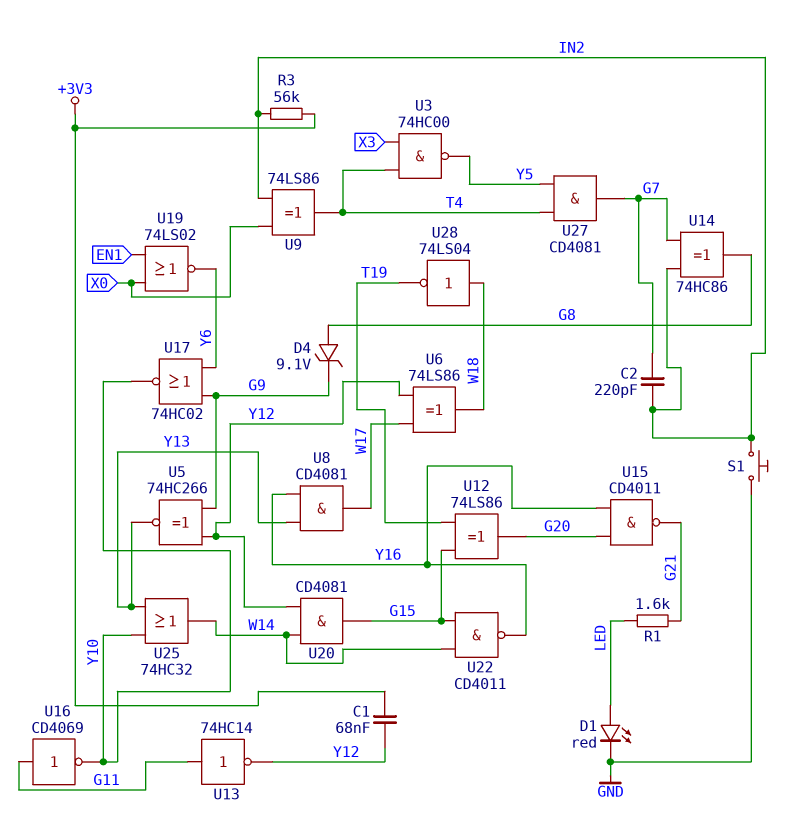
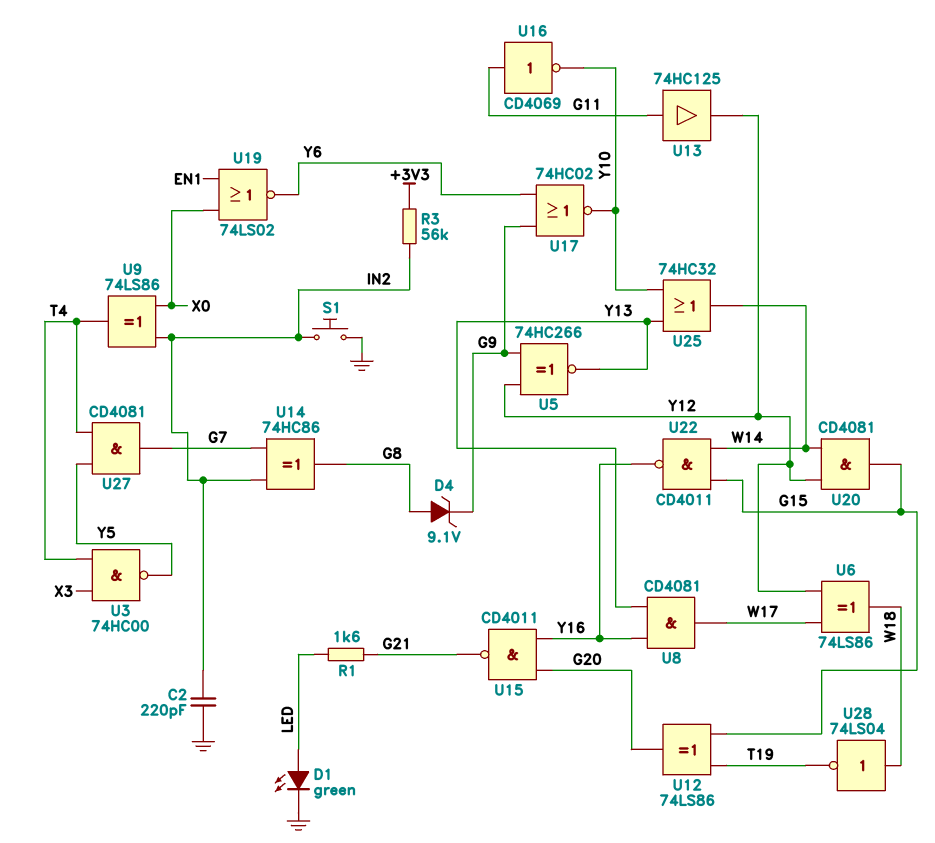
C1: 68nF (+3V3, Y12) -> none
C2: 220pF (G7, IN2) -> 220pF (GND, IN2)
D1: LED red (A LED, K GND) -> LED green (A LED, K GND)
U13: NOT 74HC14 (in G11, out Y12) -> buffer 74HC125 (in G11, out Y12)

